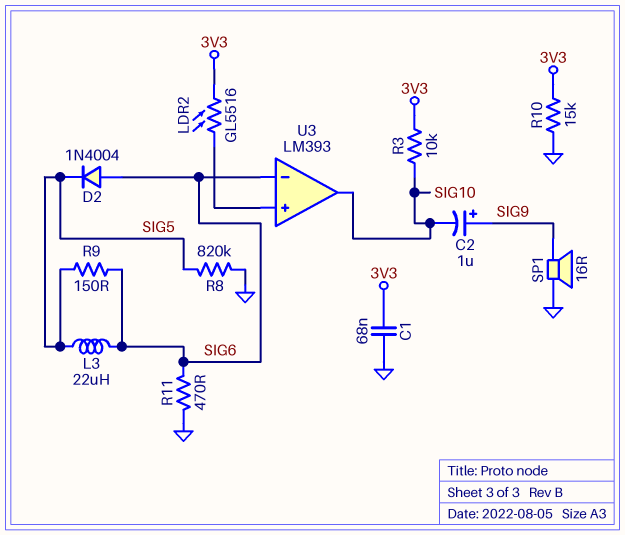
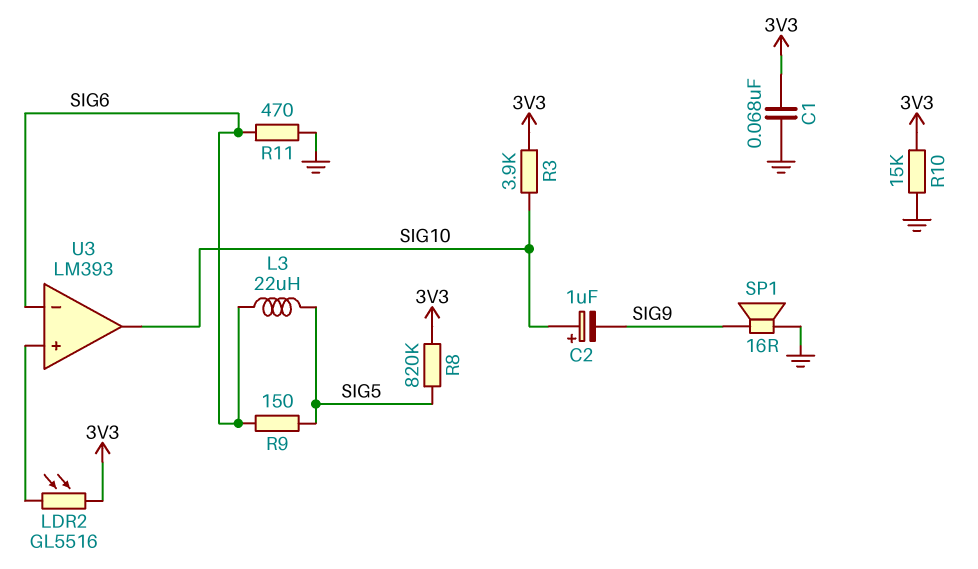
C2: 1uF (plus SIG9, minus SIG10) -> 1uF (plus SIG10, minus SIG9)
D2: diode 1N4004 (A SIG6, K SIG5) -> none
R3: 10k (3V3, SIG10) -> 3.9k (3V3, SIG10)
R8: 820k (GND, SIG5) -> 820k (3V3, SIG5)

